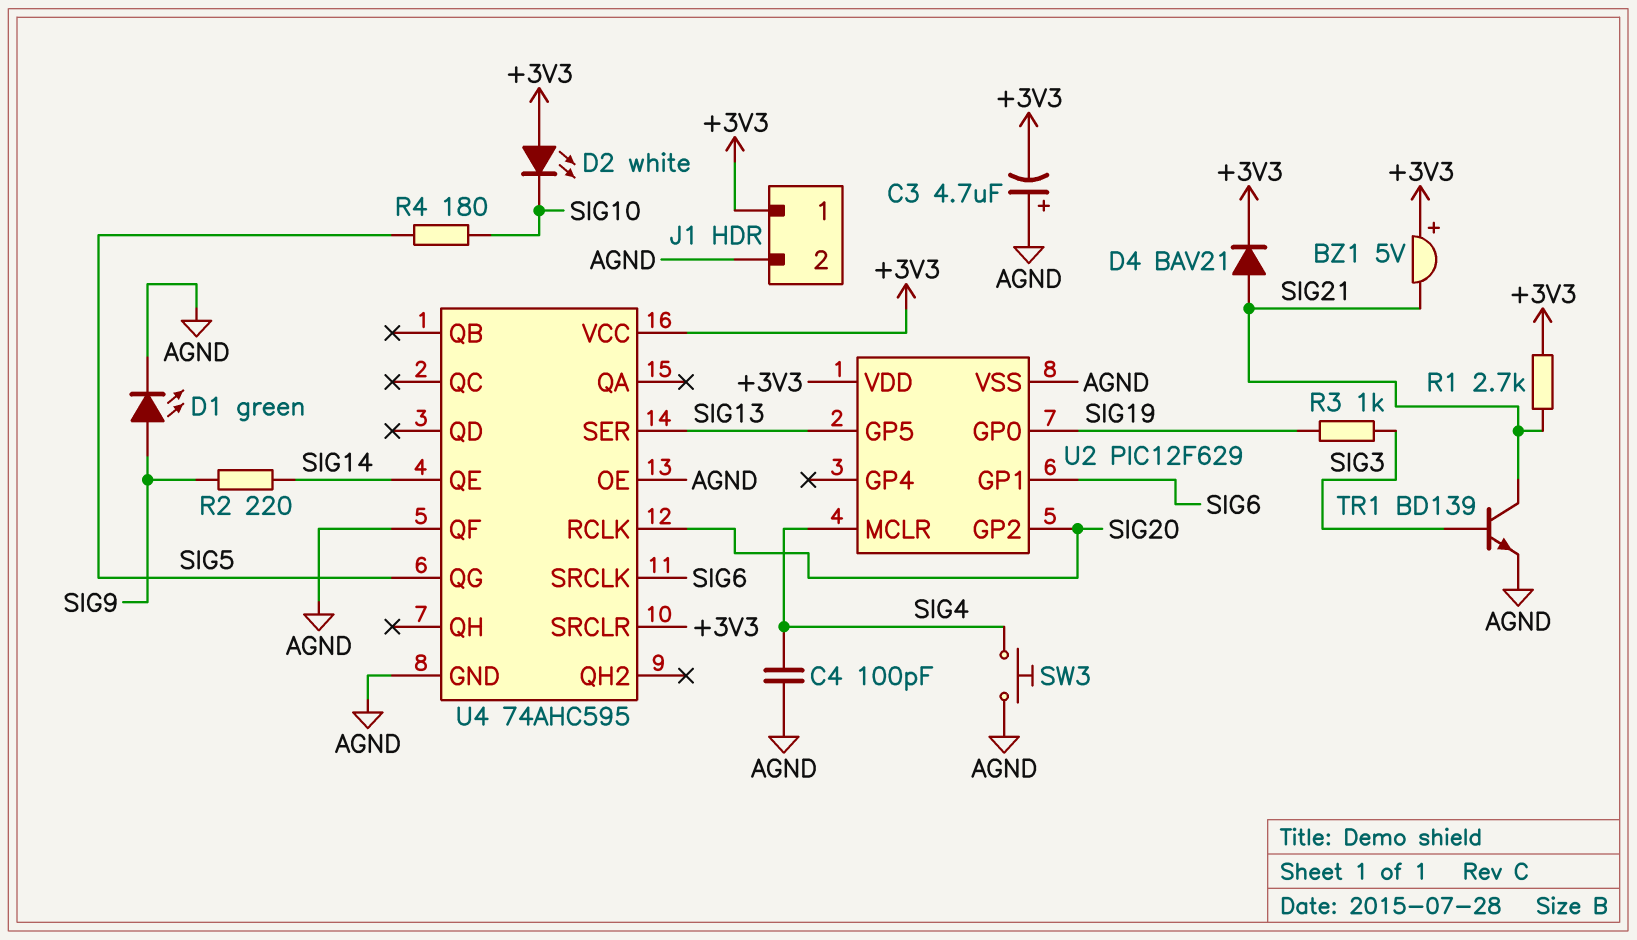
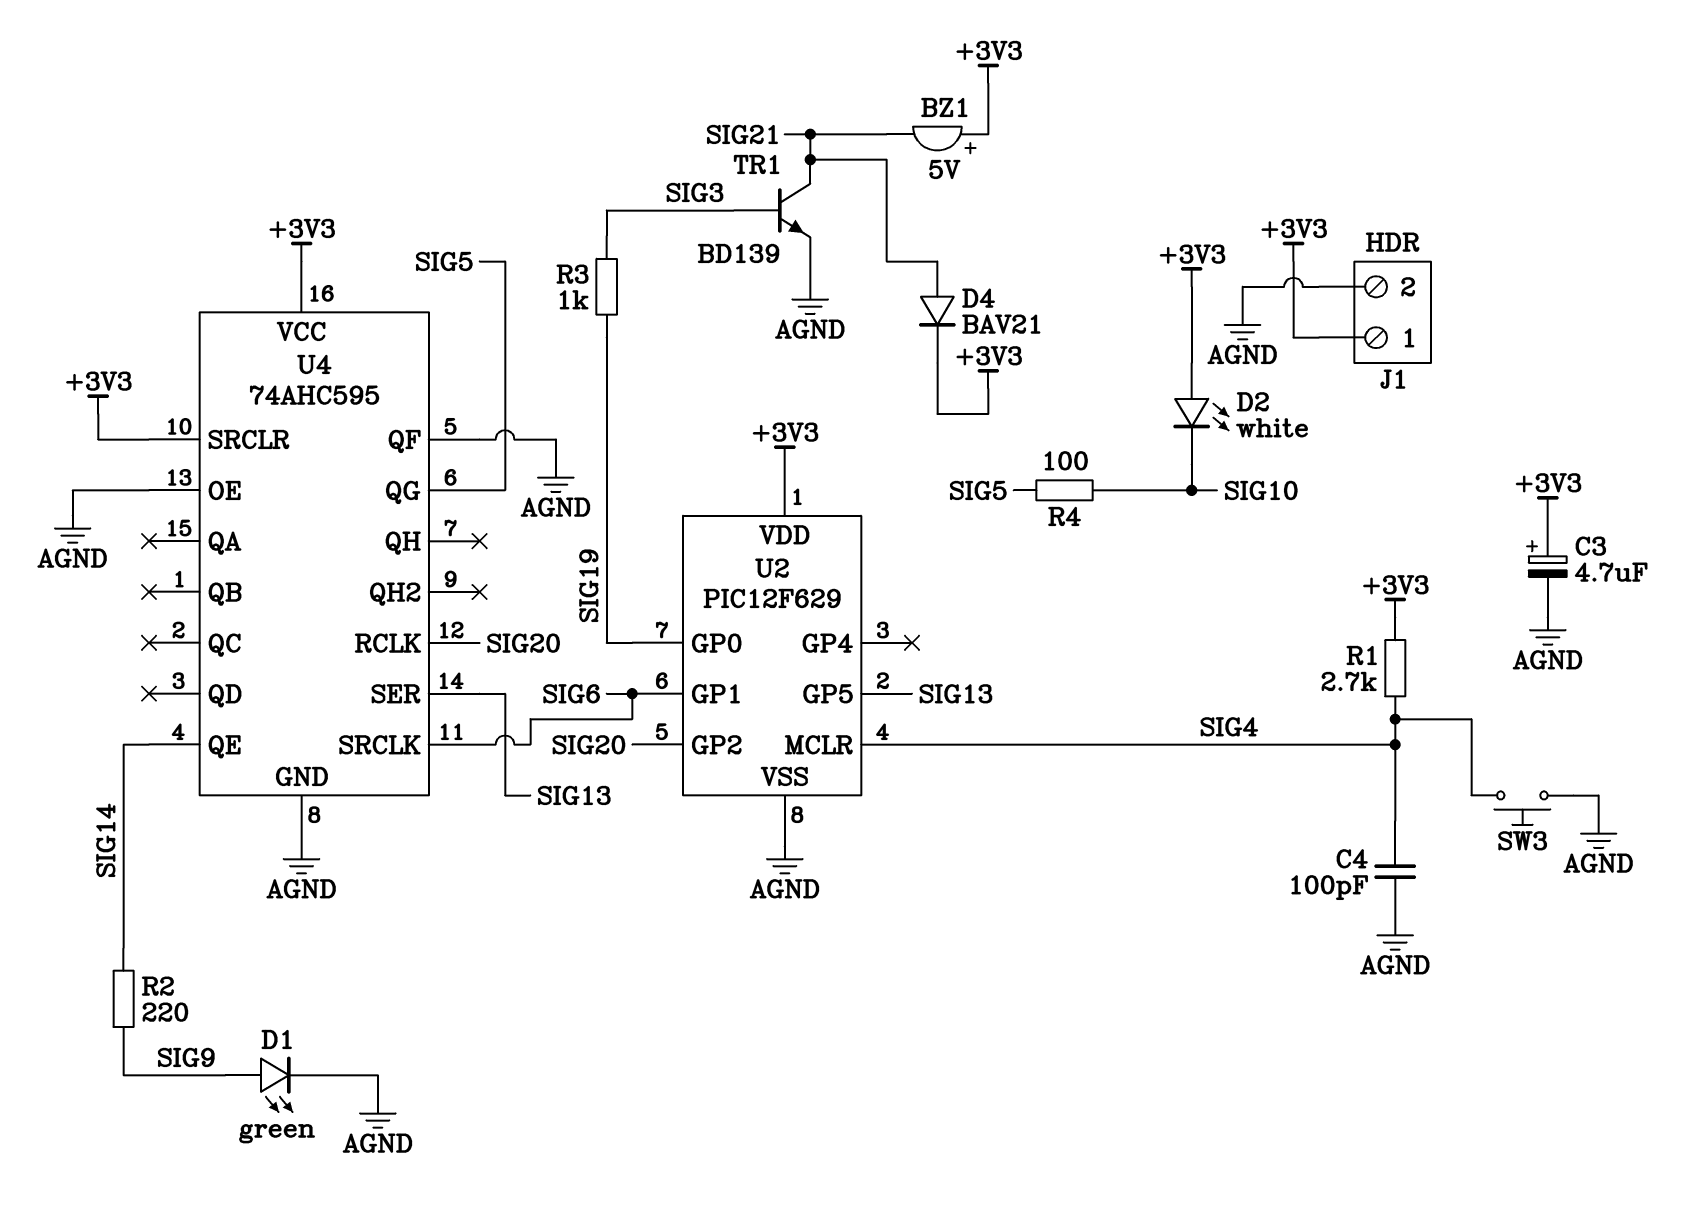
C3: 4.7uF (plus AGND, minus +3V3) -> 4.7uF (plus +3V3, minus AGND)
R1: 2.7k (+3V3, SIG21) -> 2.7k (+3V3, SIG4)
R4: 180 (SIG5, SIG10) -> 100 (SIG5, SIG10)

